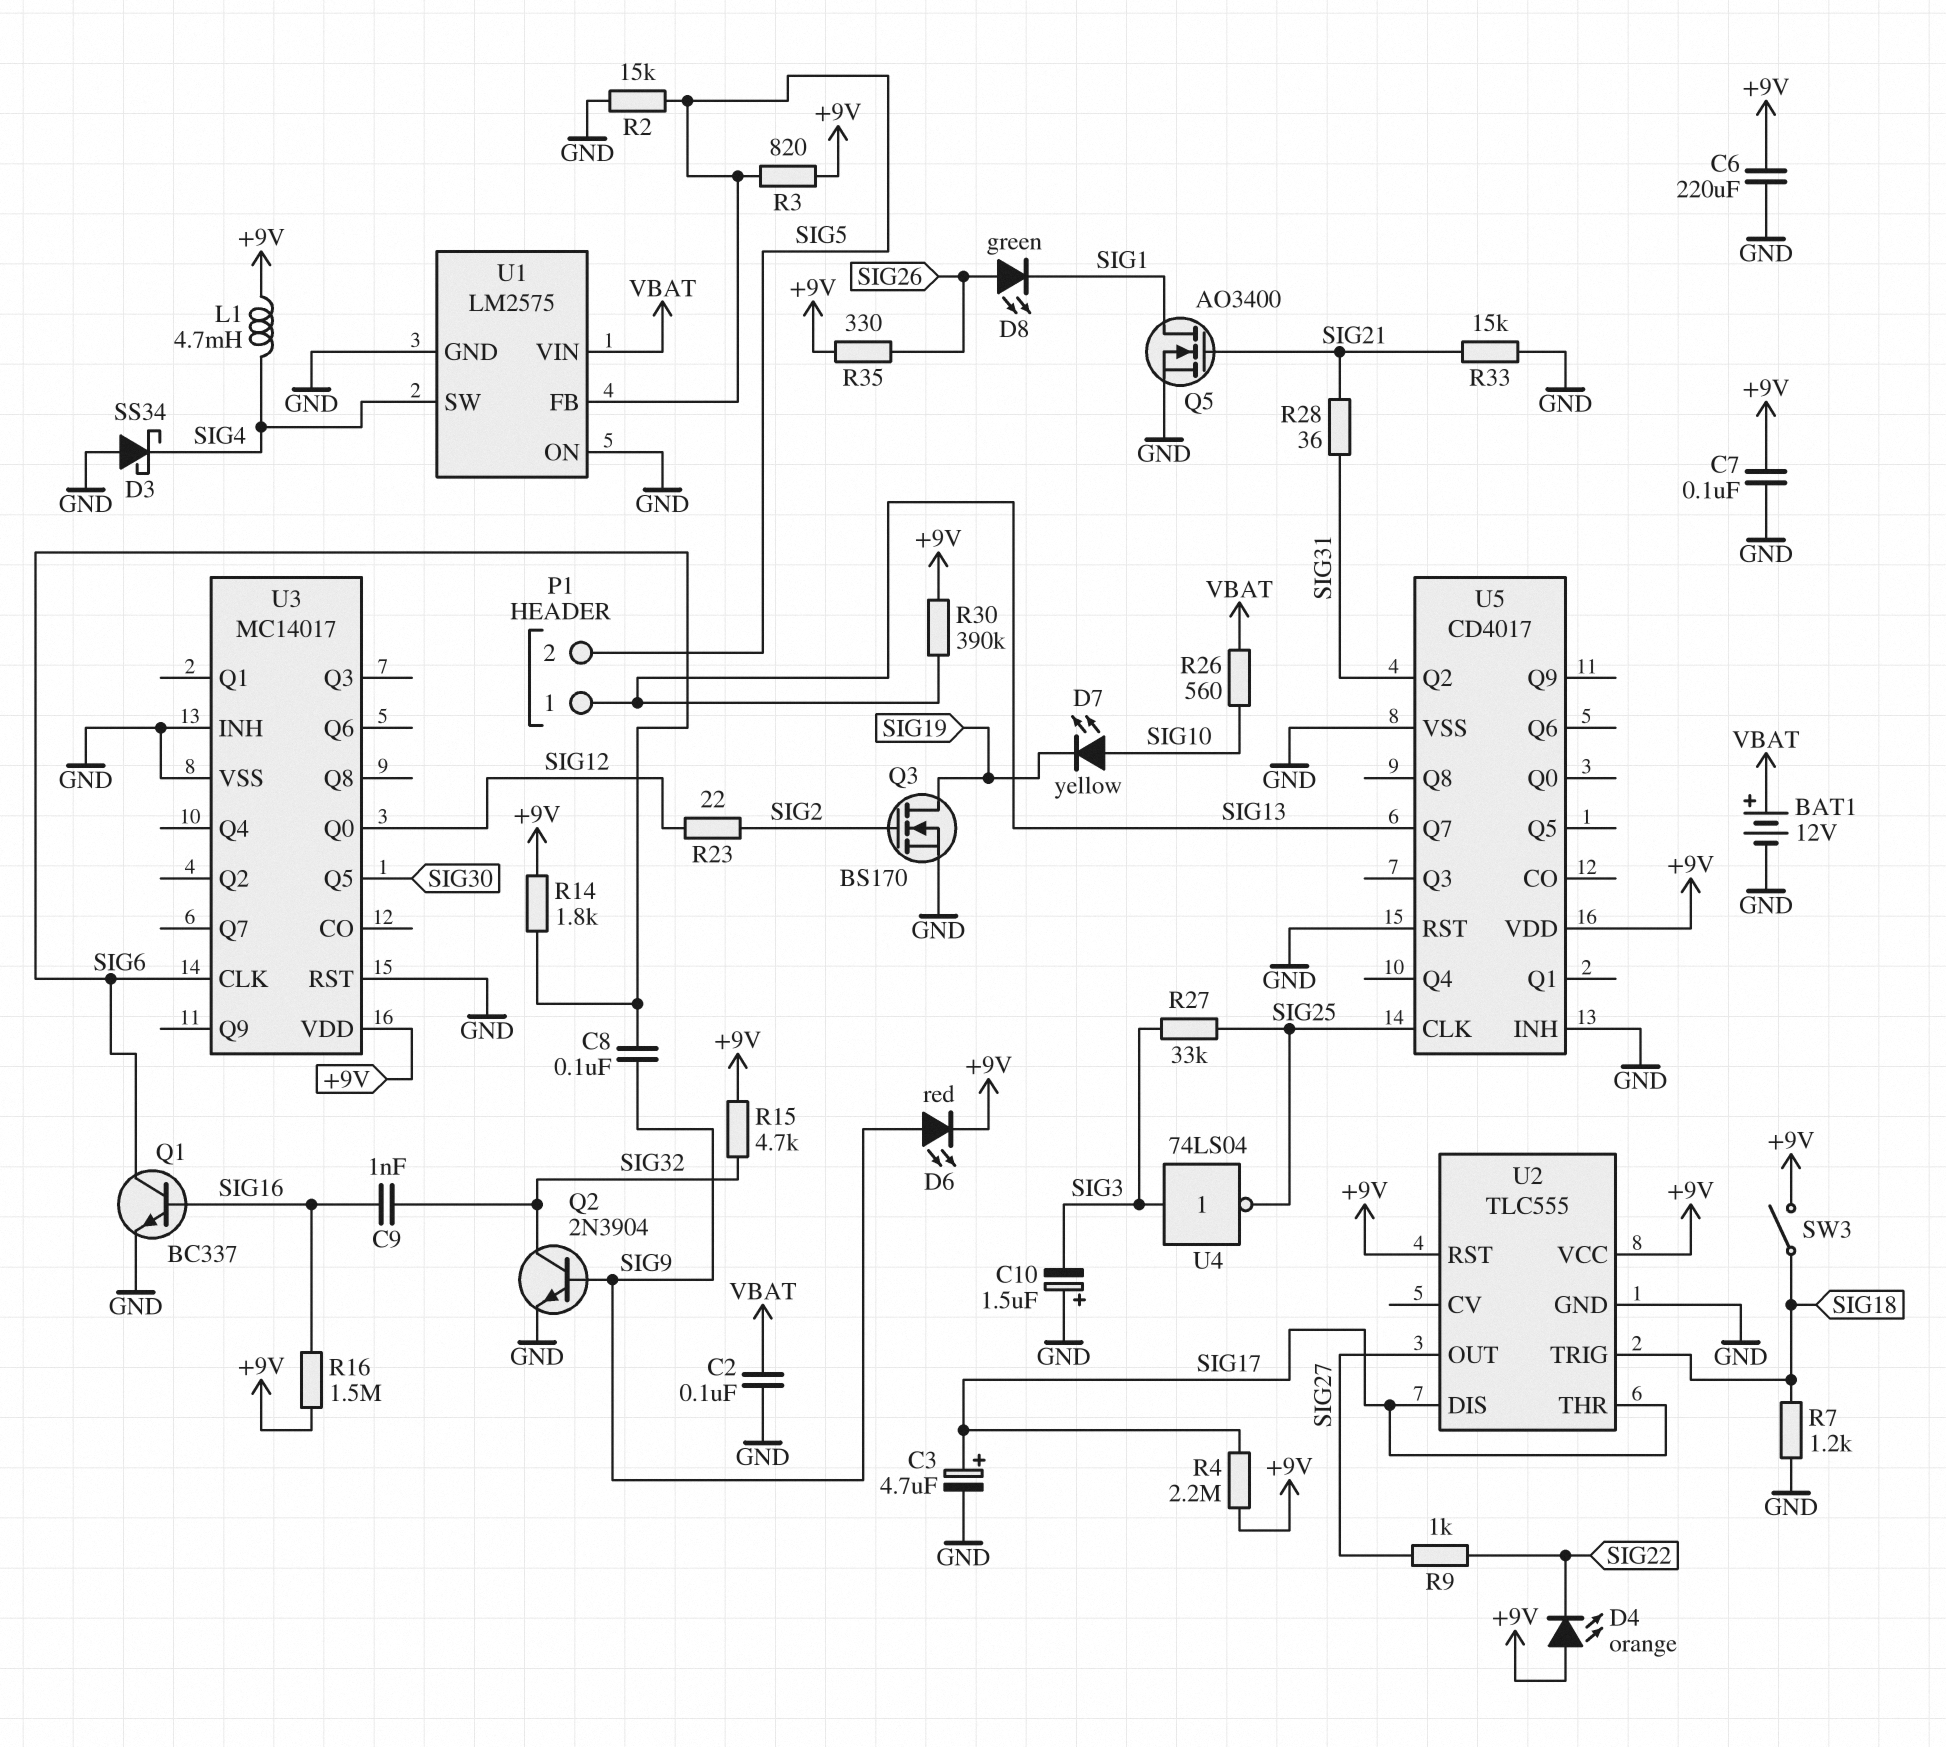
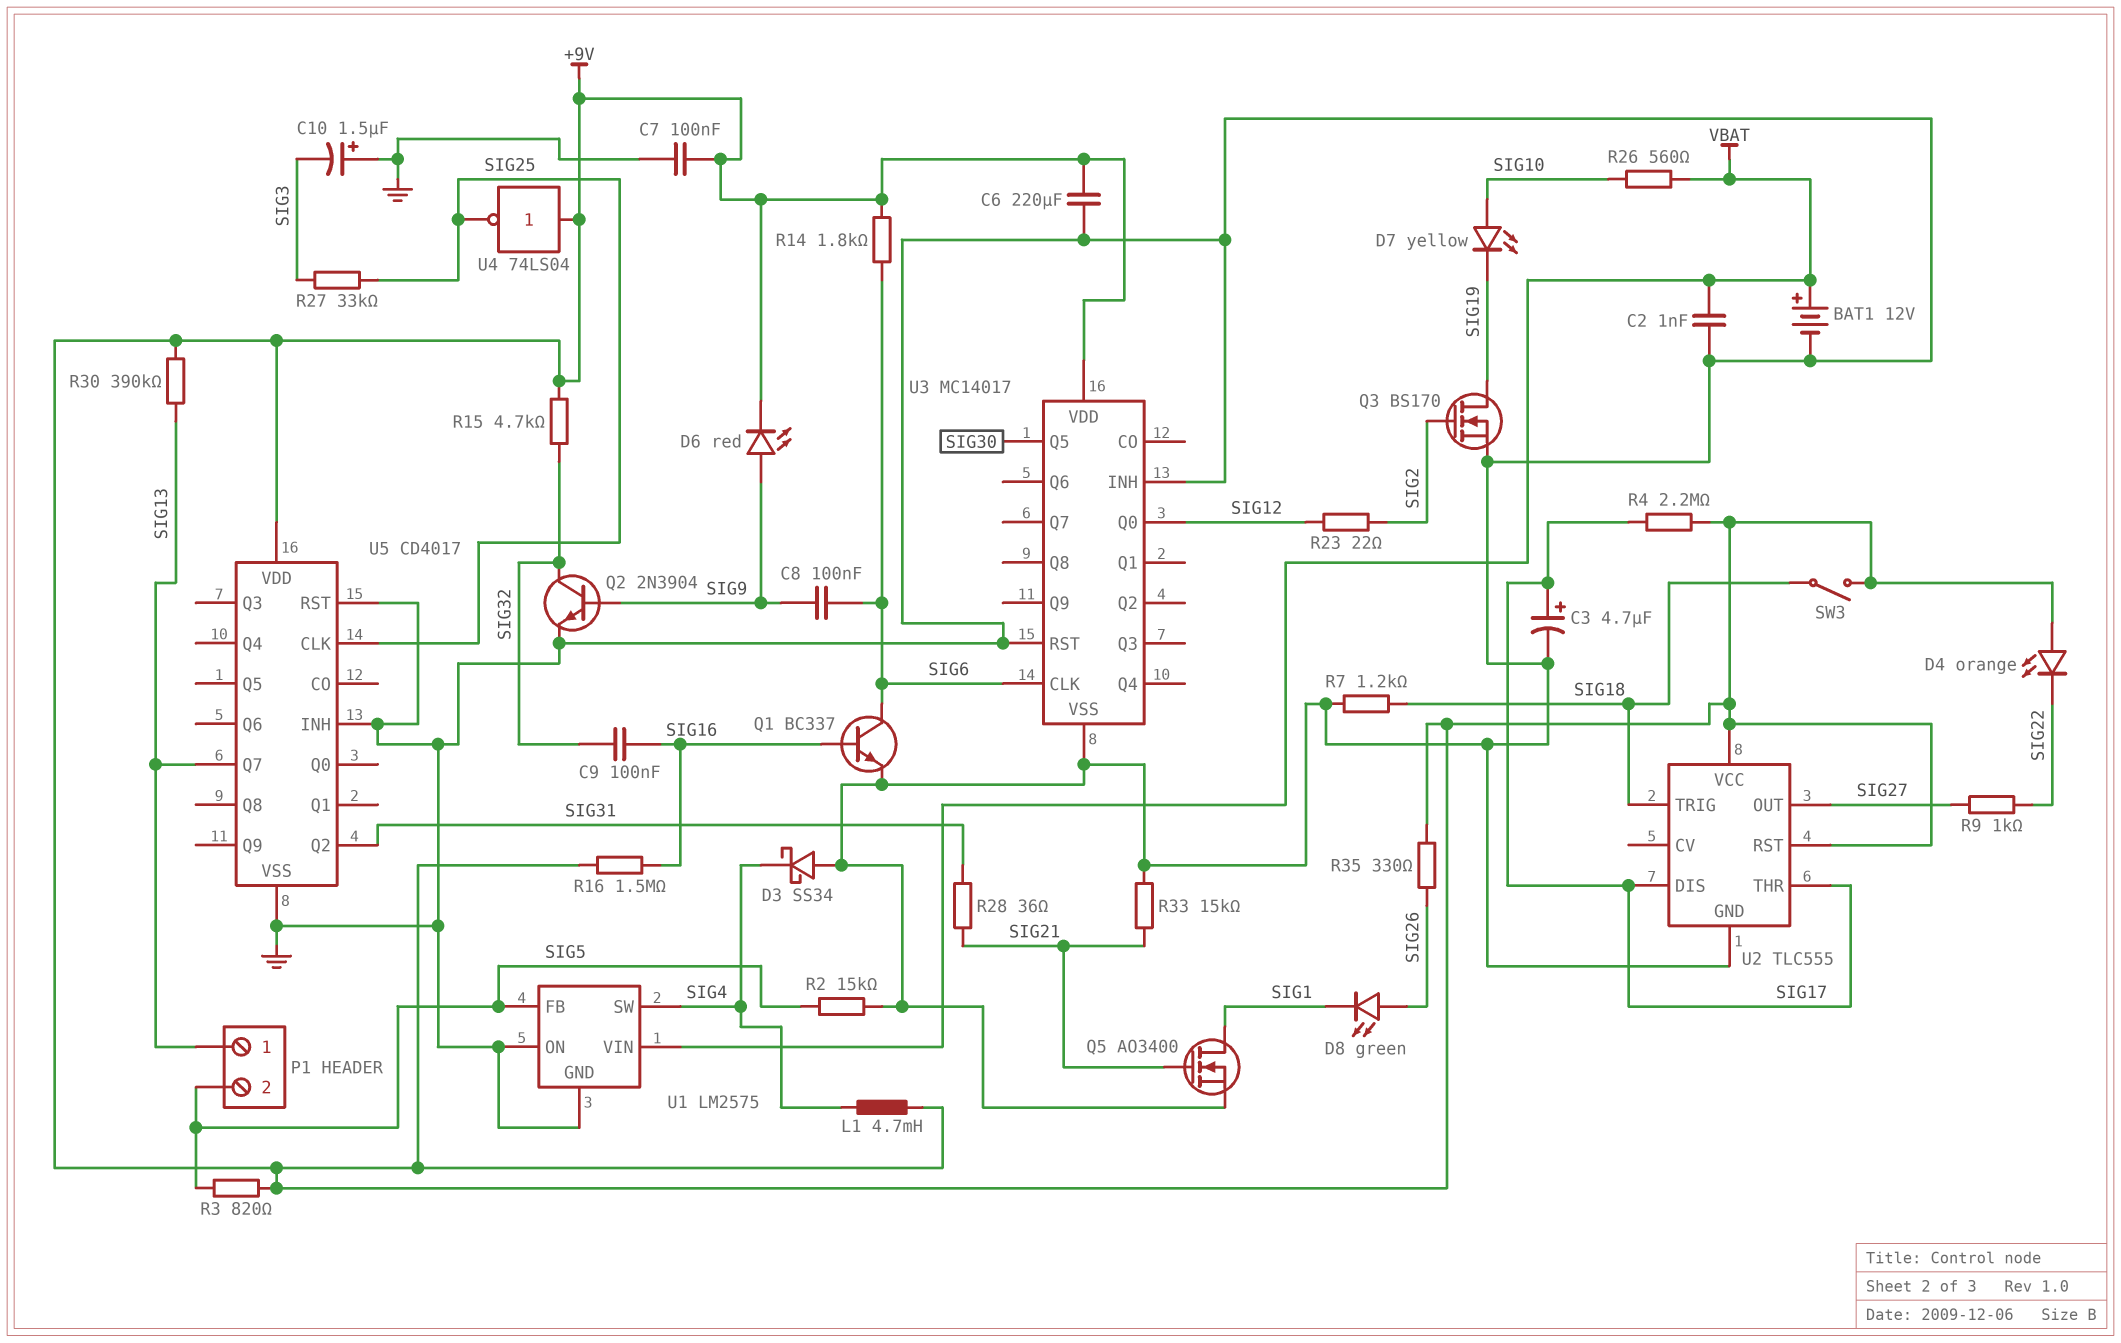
C2: 100nF (GND, VBAT) -> 1nF (GND, VBAT)
C9: 1nF (SIG16, SIG32) -> 100nF (SIG16, SIG32)
U4: NOT 74LS04 (in SIG3, out SIG25) -> NOT 74LS04 (in +9V, out SIG25)

